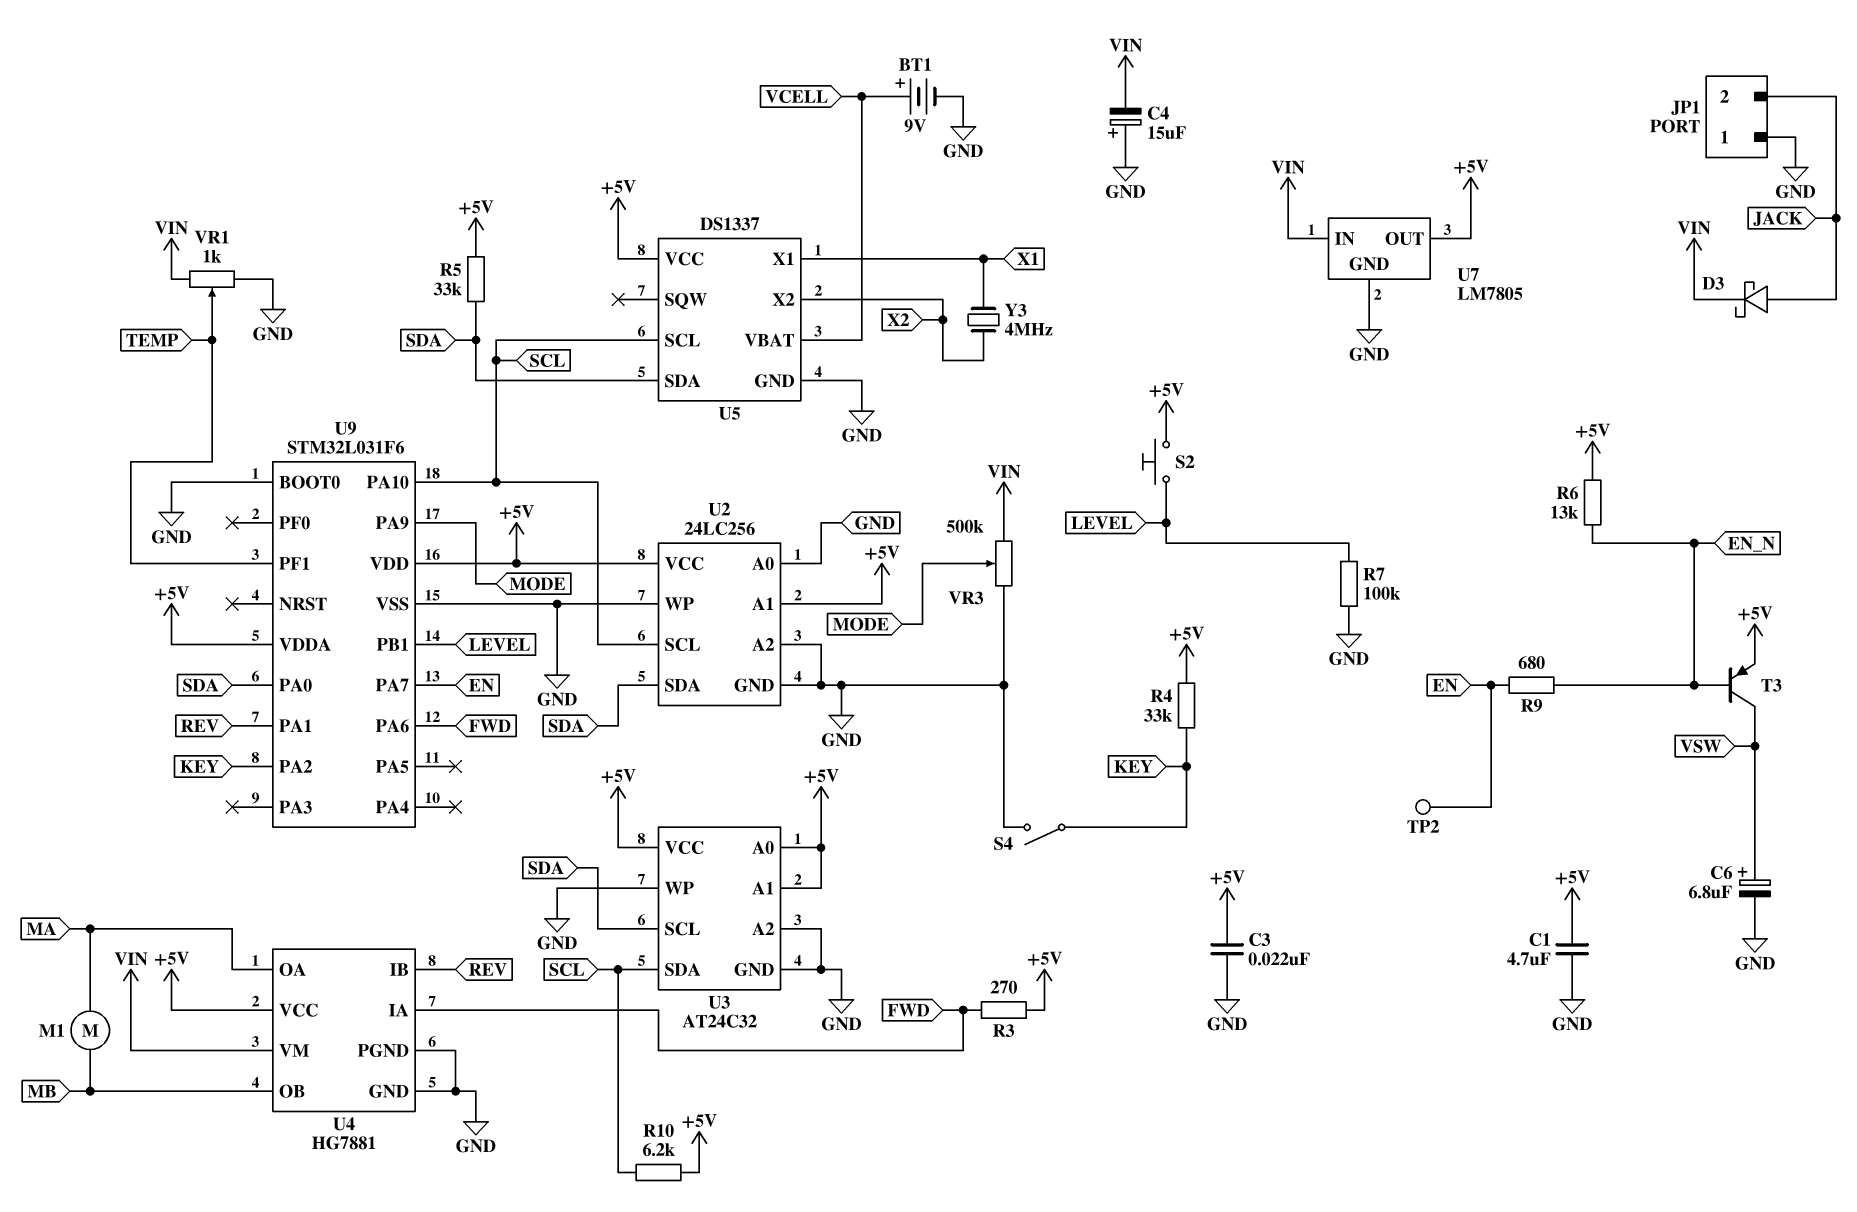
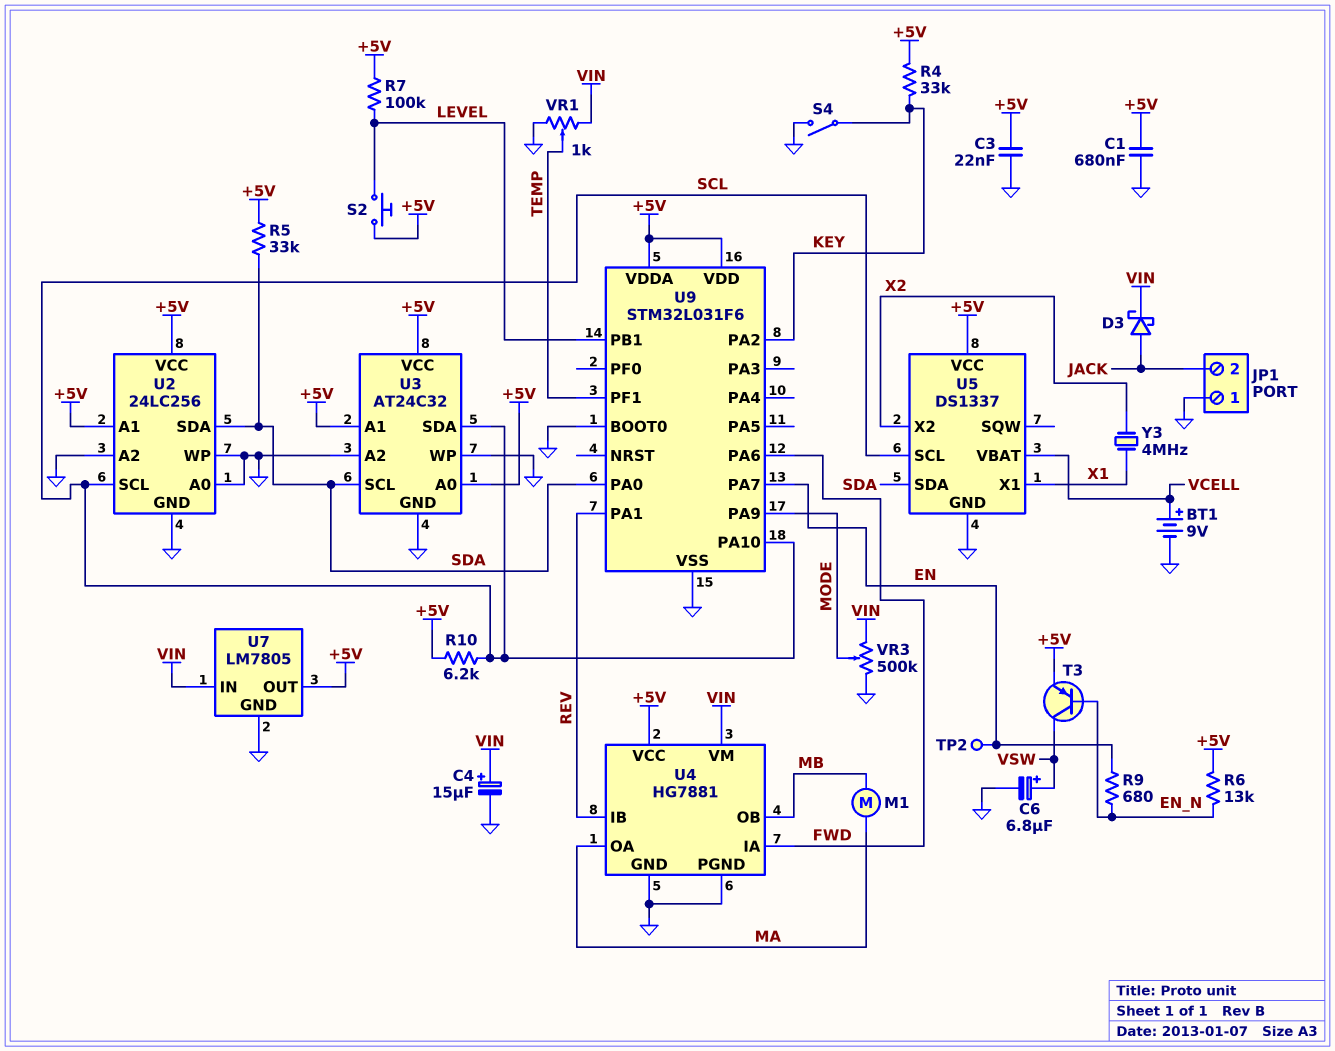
C1: 4.7uF (+5V, GND) -> 680nF (+5V, GND)
C4: 15uF (plus GND, minus VIN) -> 15uF (plus VIN, minus GND)
R3: 270 (+5V, FWD) -> none
R7: 100k (GND, LEVEL) -> 100k (+5V, LEVEL)

